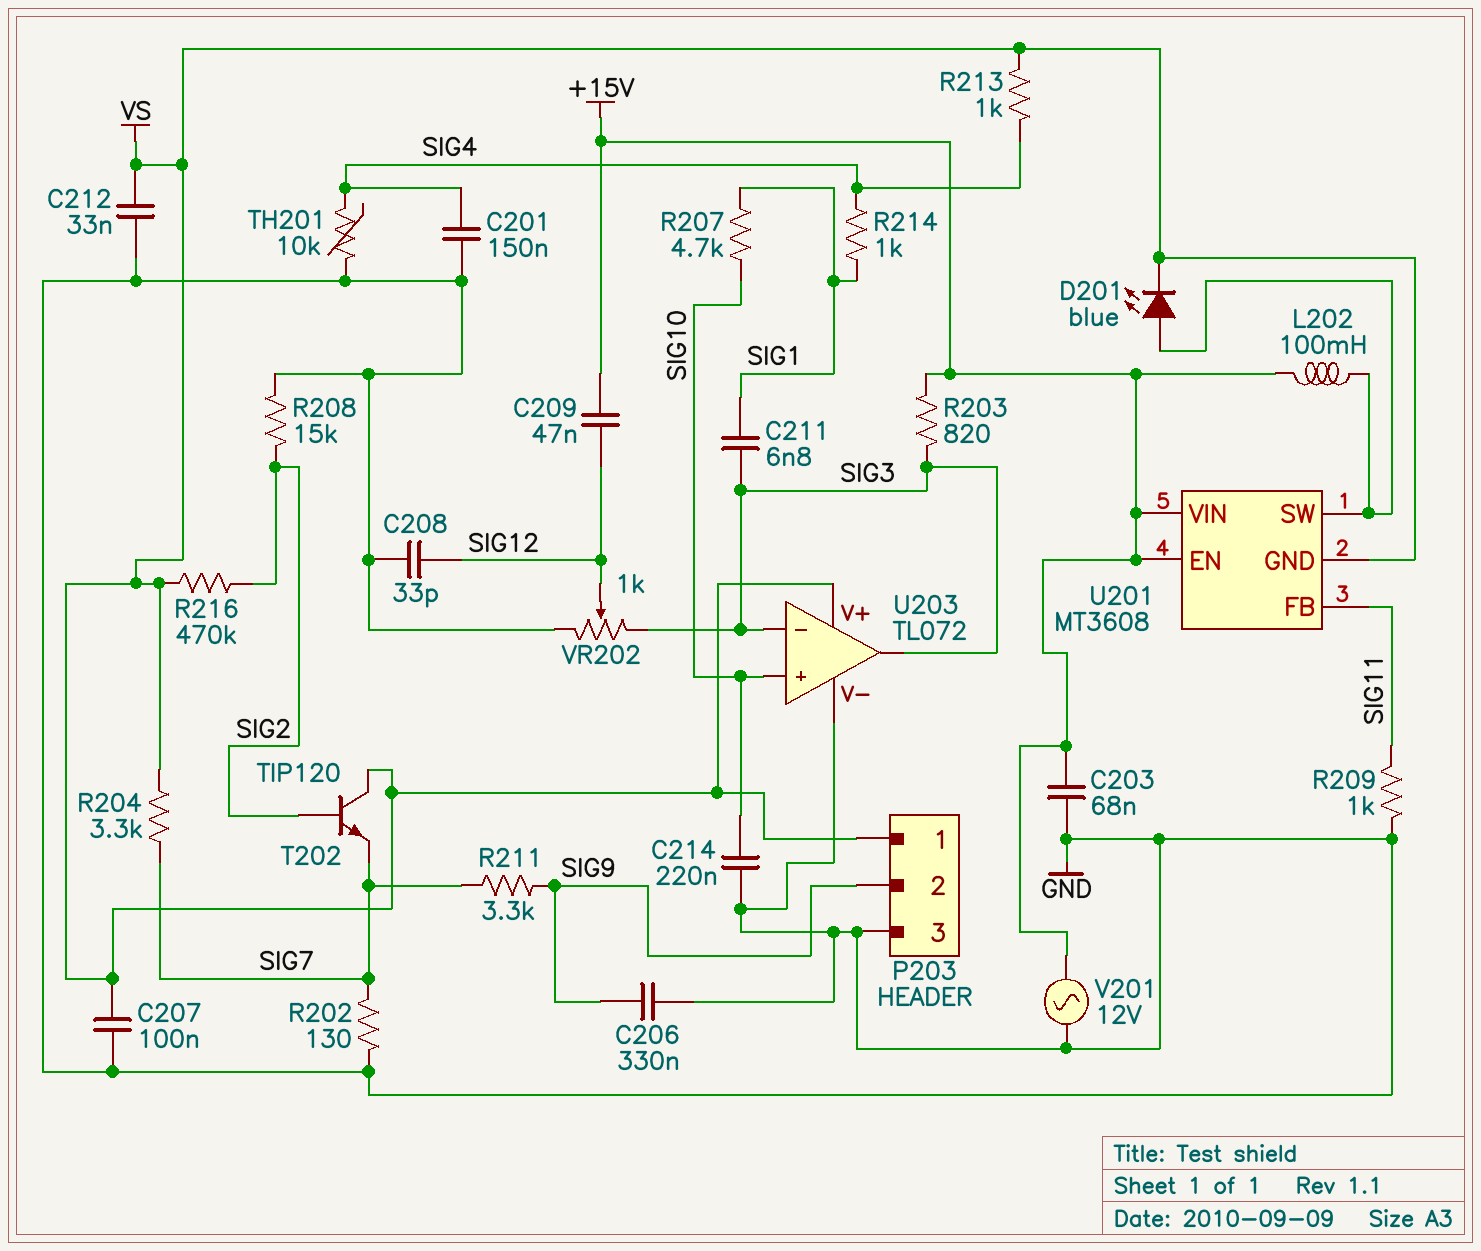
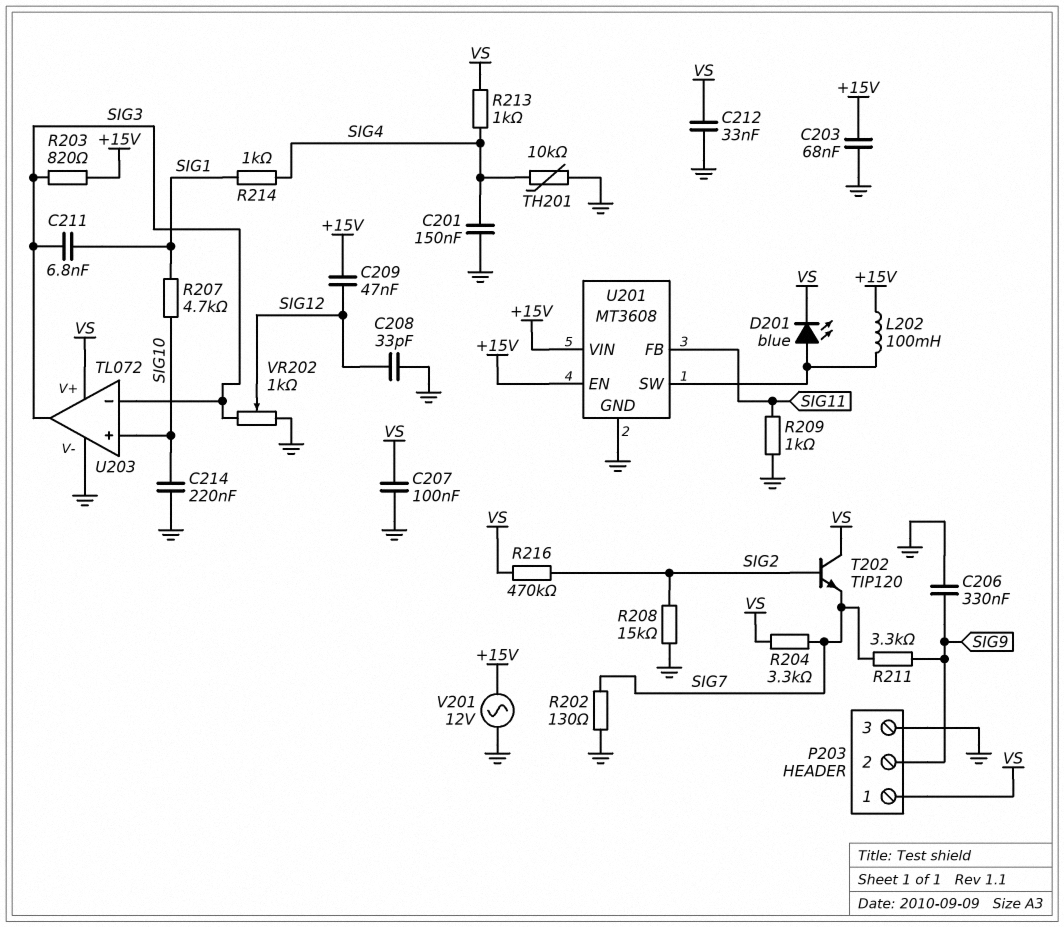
U201 pin GND: VS -> GND

